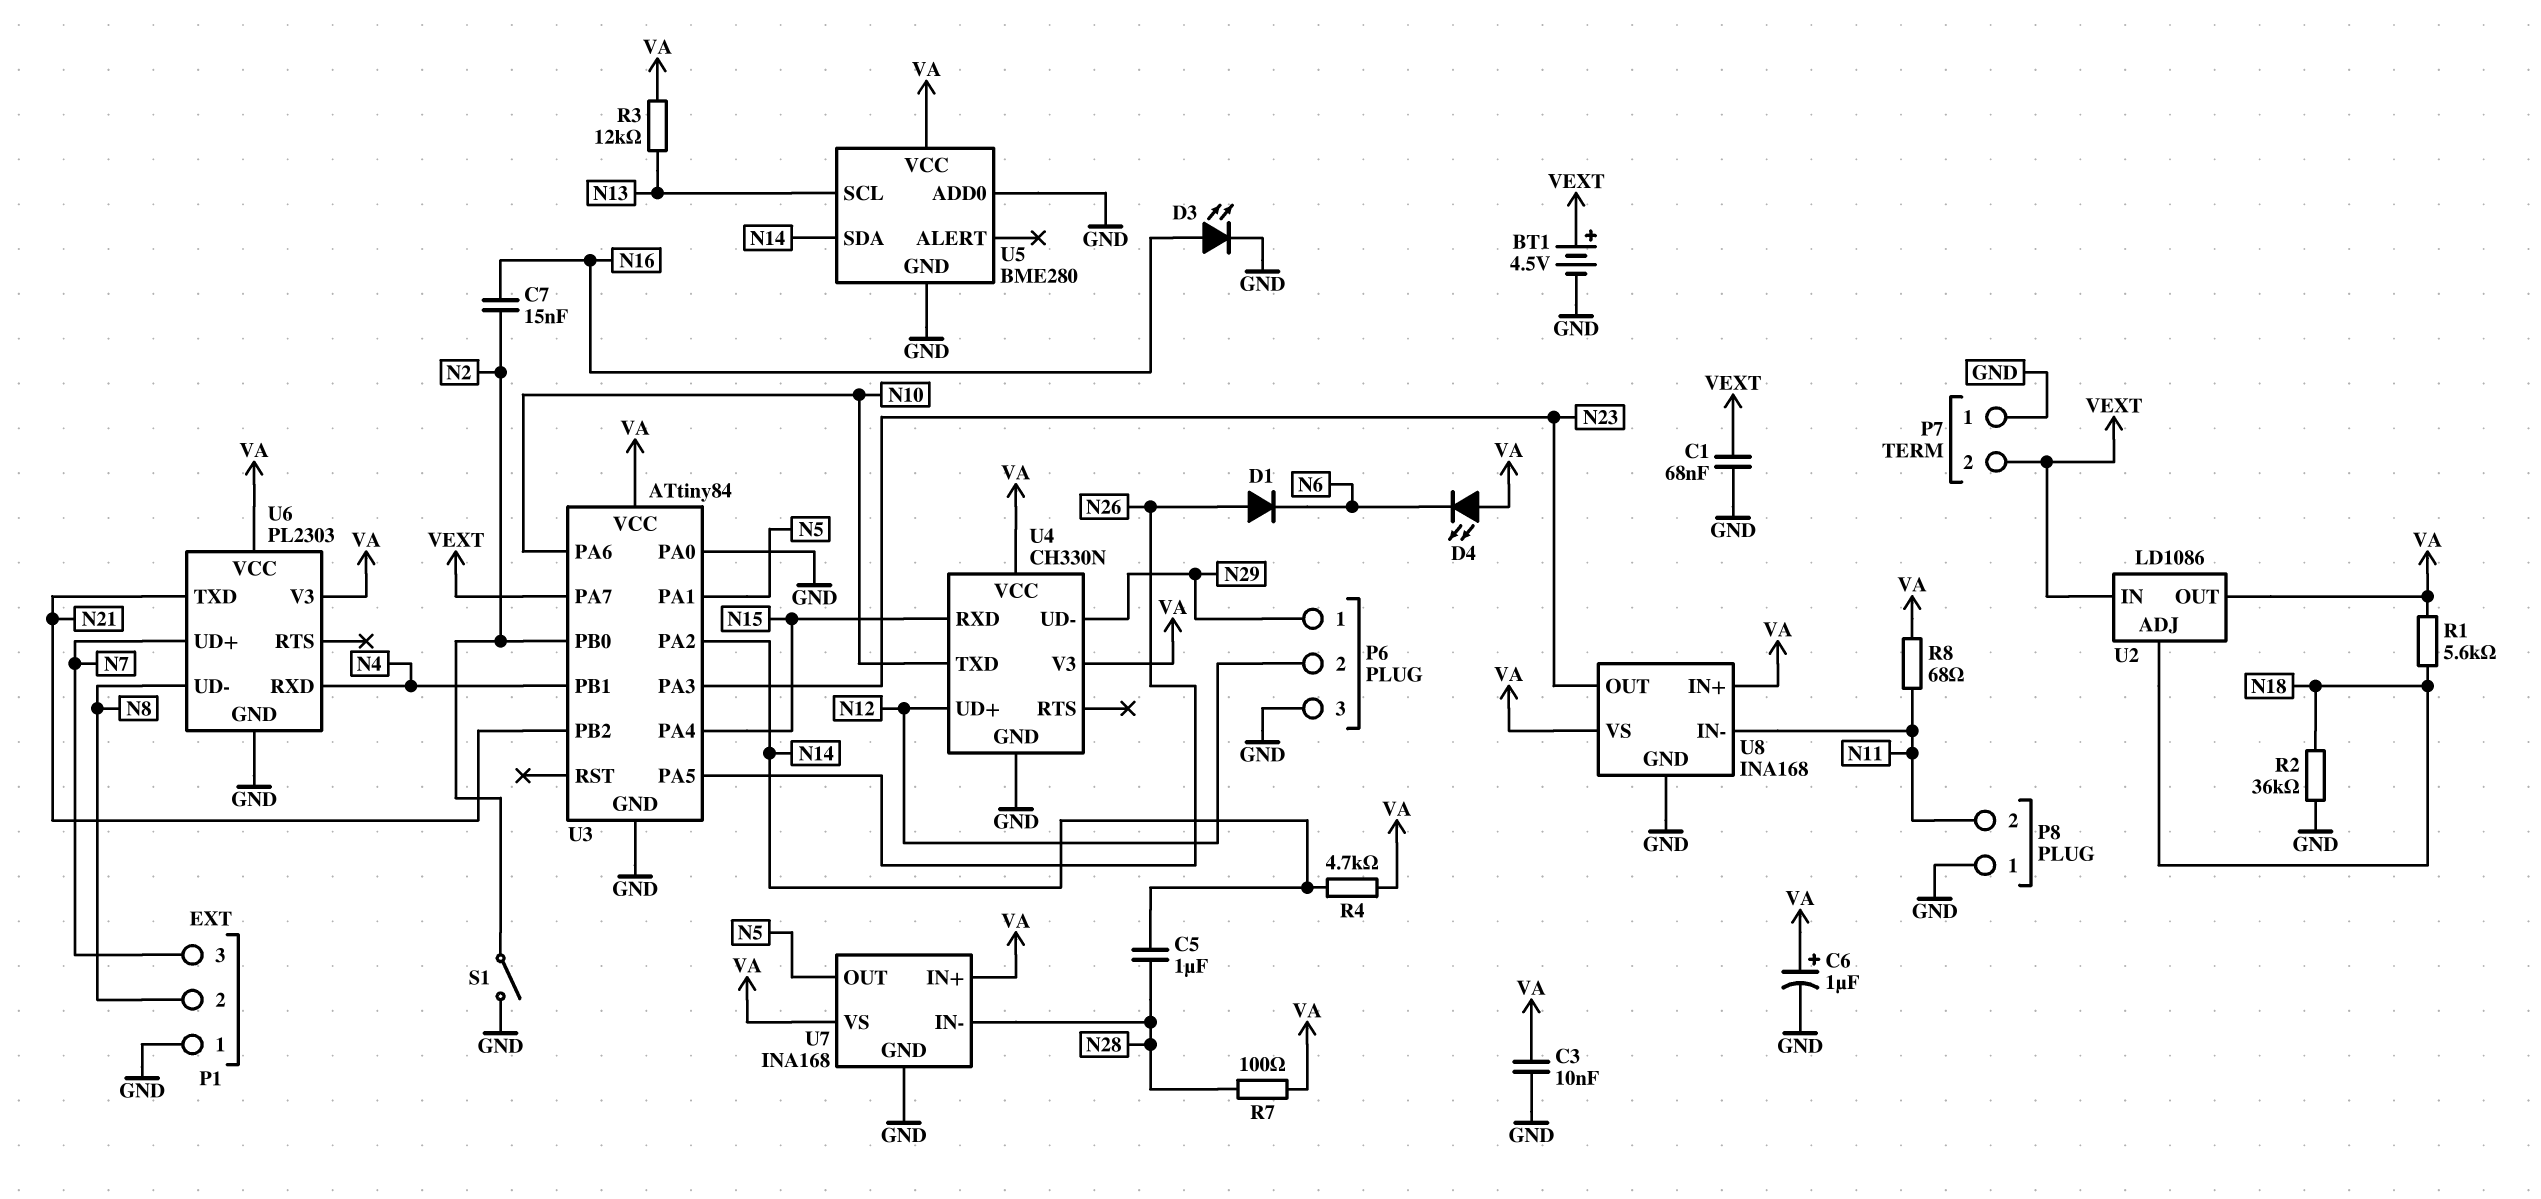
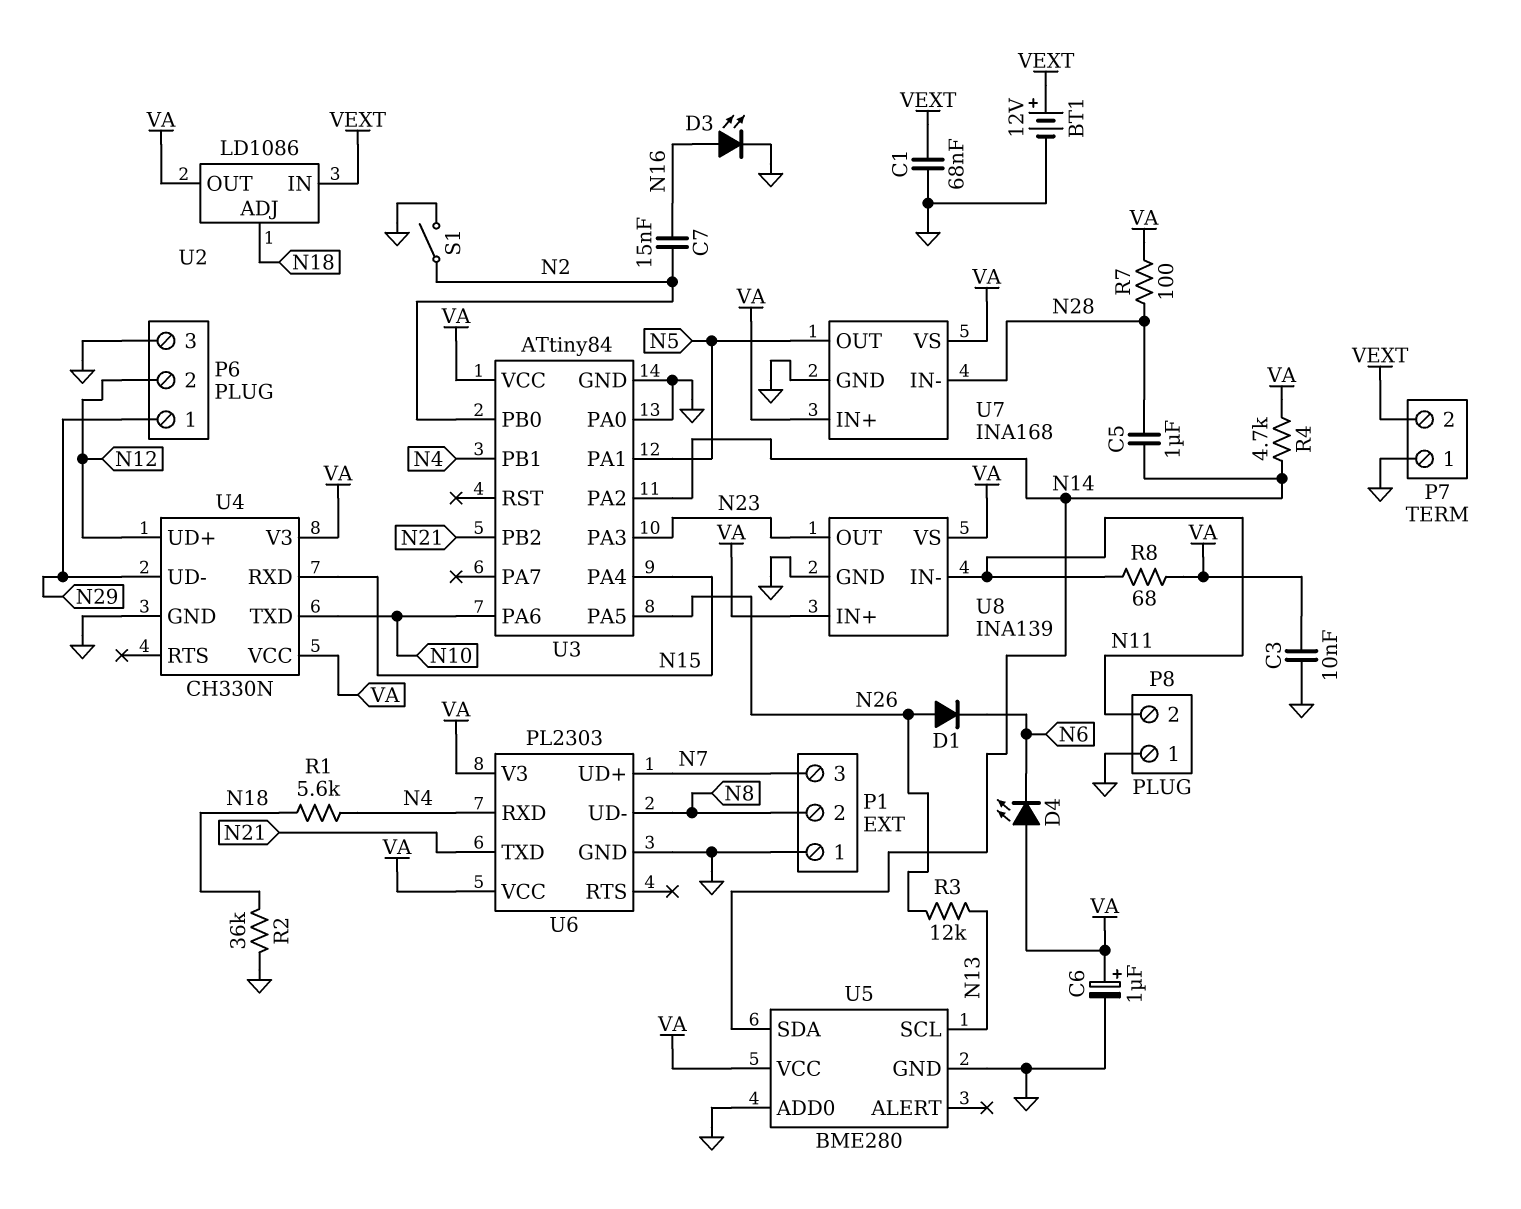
BT1: 4.5V (plus VEXT, minus GND) -> 12V (plus VEXT, minus GND)
R1: 5.6k (N18, VA) -> 5.6k (N4, N18)
R3: 12k (N13, VA) -> 12k (N13, N26)
U3 pin PA7: VEXT -> none
U8: INA168 -> INA139

